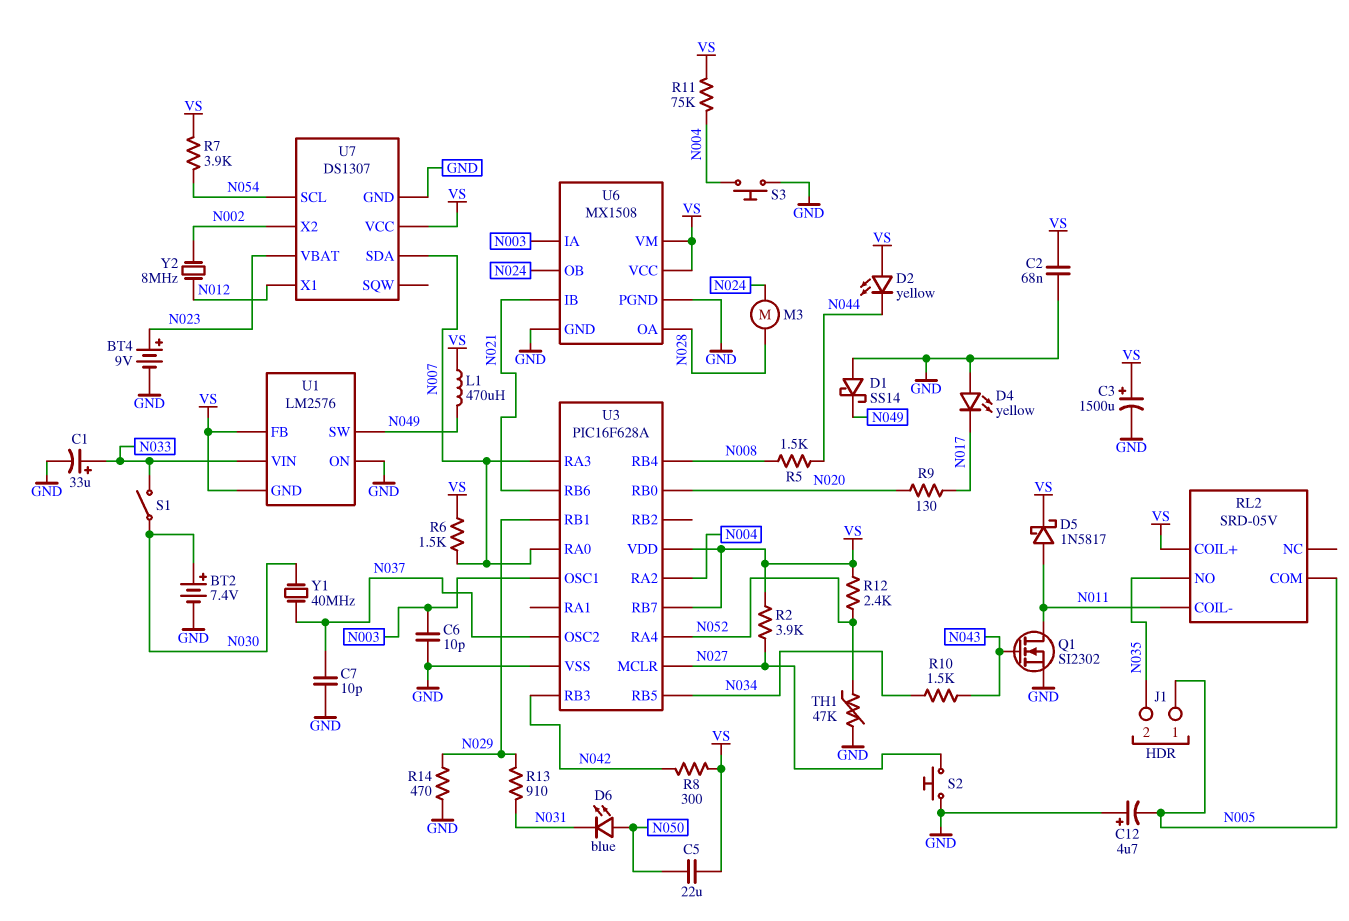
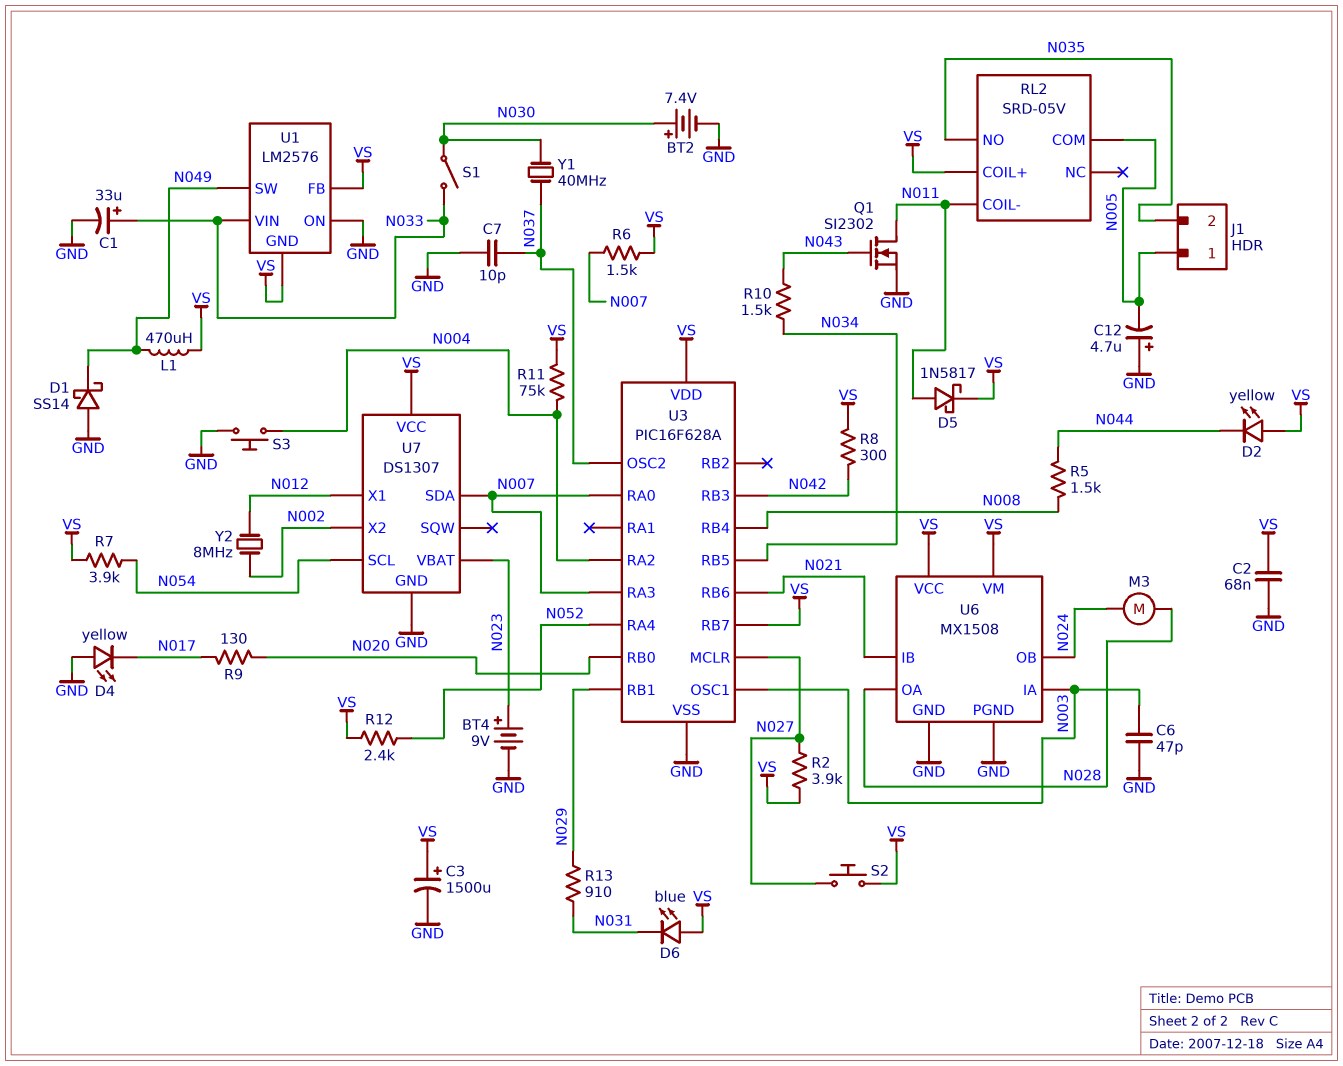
C5: 22uF (N050, VS) -> none
C6: 10pF (GND, N003) -> 47pF (GND, N003)
D6: LED blue (A N050, K N031) -> LED blue (A VS, K N031)
R14: 470 (GND, N029) -> none
S2: button (GND, N027) -> button (N027, VS)
TH1: 47k (GND, N052) -> none

